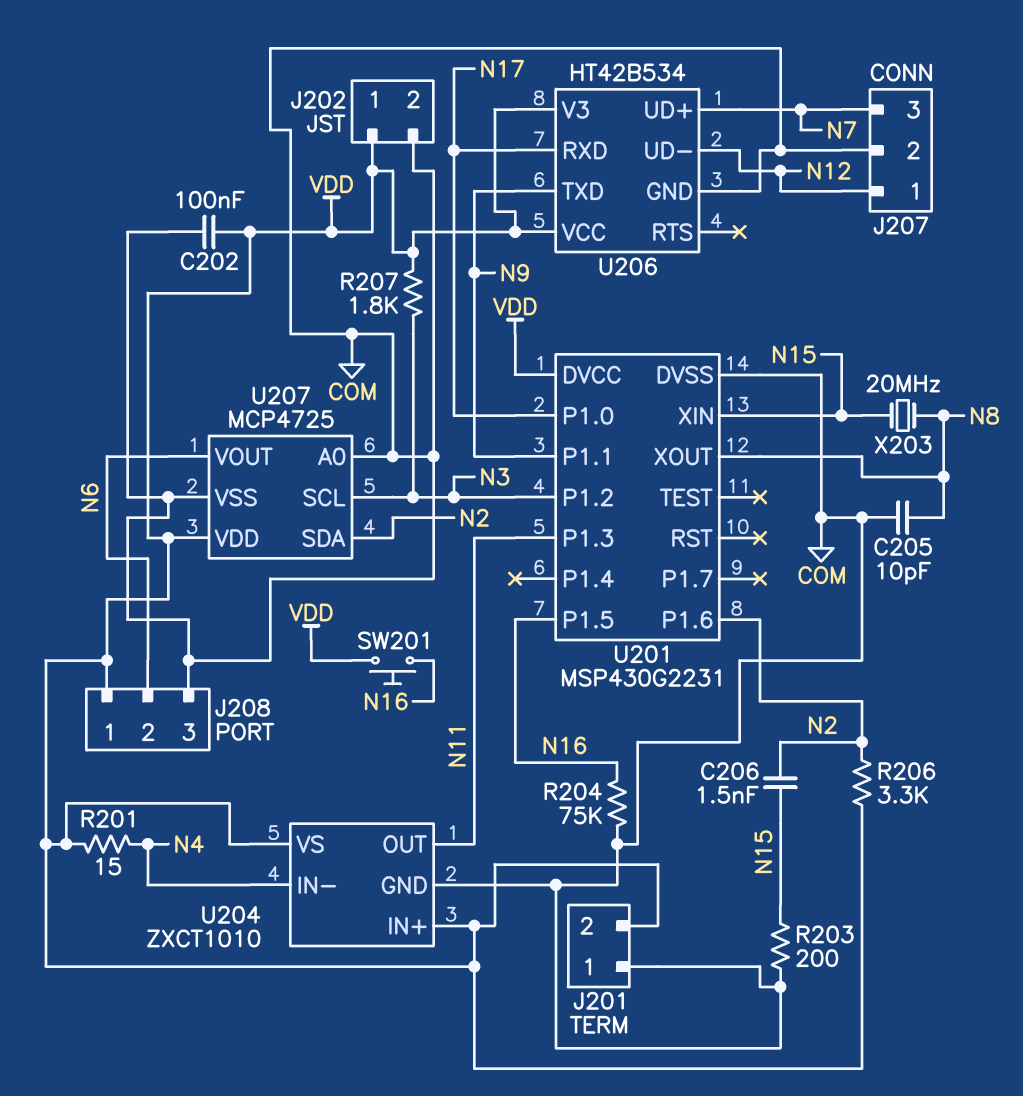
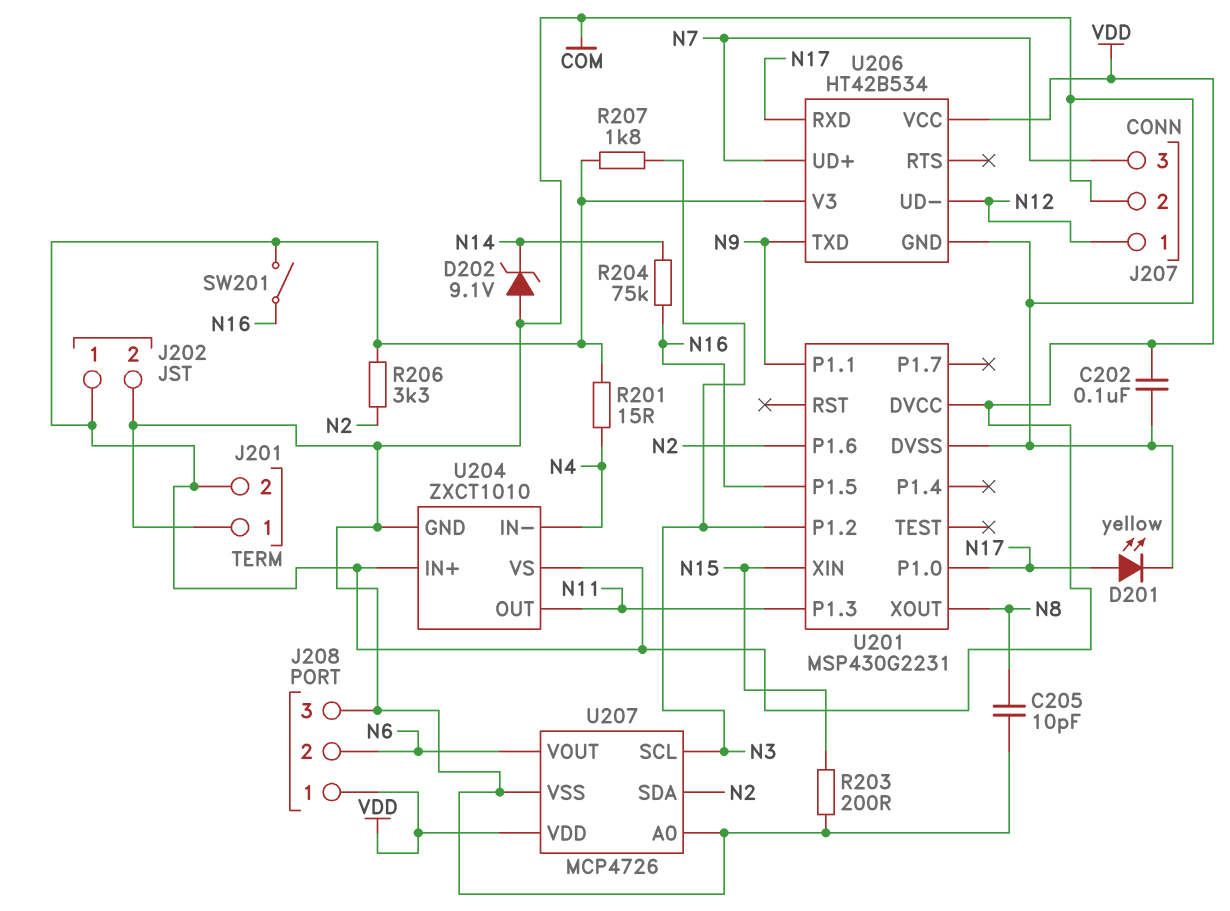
C206: 1.5nF (N2, N15) -> none
D201: none -> LED yellow (A N17, K COM)
D202: none -> zener 9.1V (A COM, K N14)
R204: 75k (COM, N16) -> 75k (N14, N16)
SW201: button (N16, VDD) -> switch (N16, VDD)
U207: MCP4725 -> MCP4726
X203: 20MHz (N8, N15) -> none

